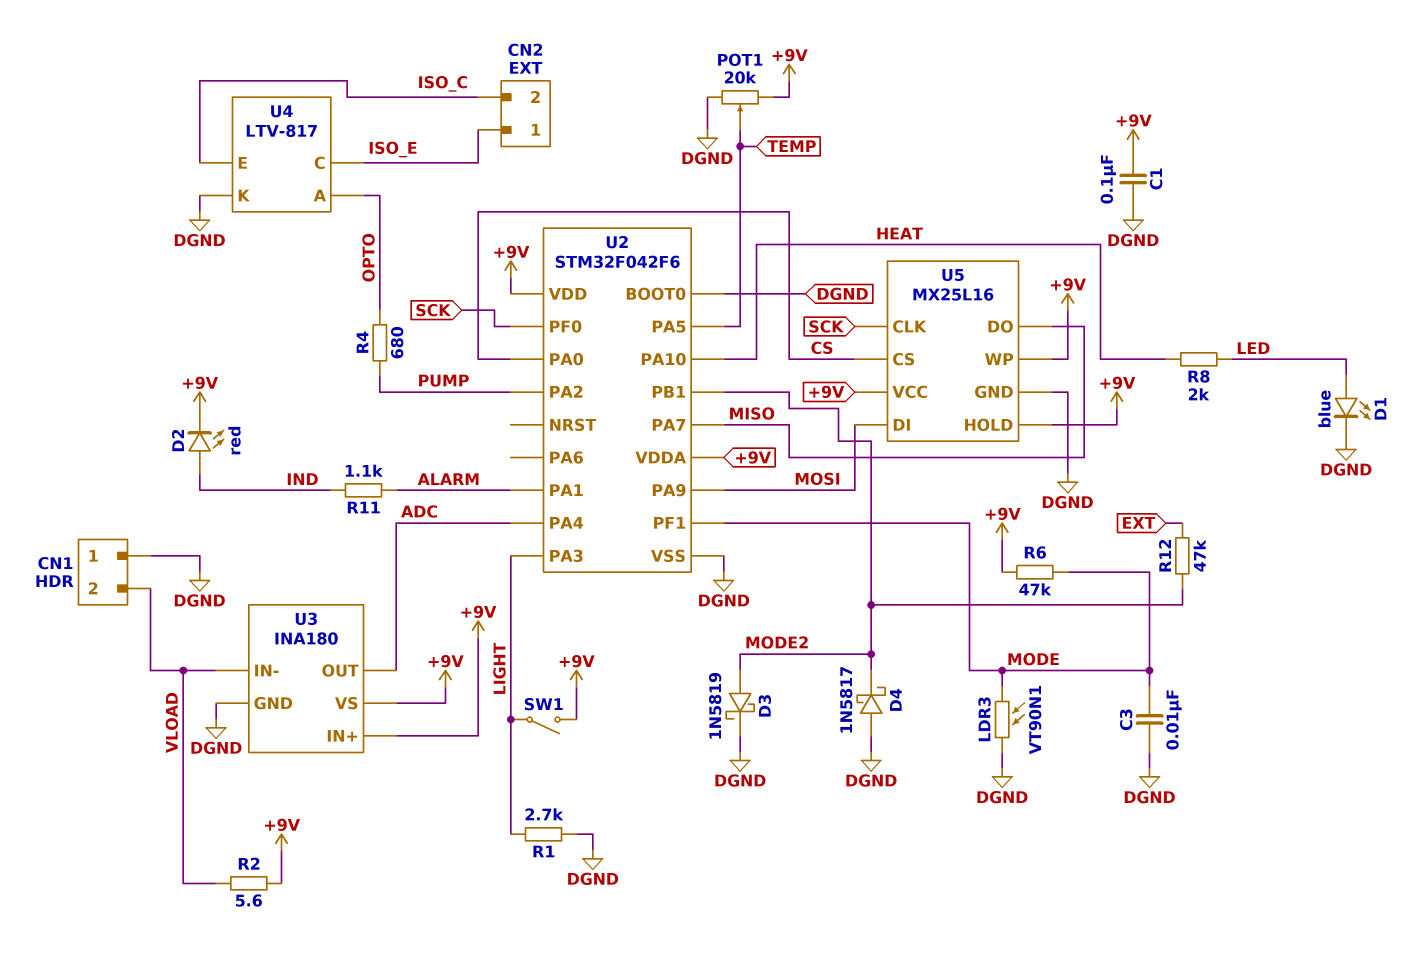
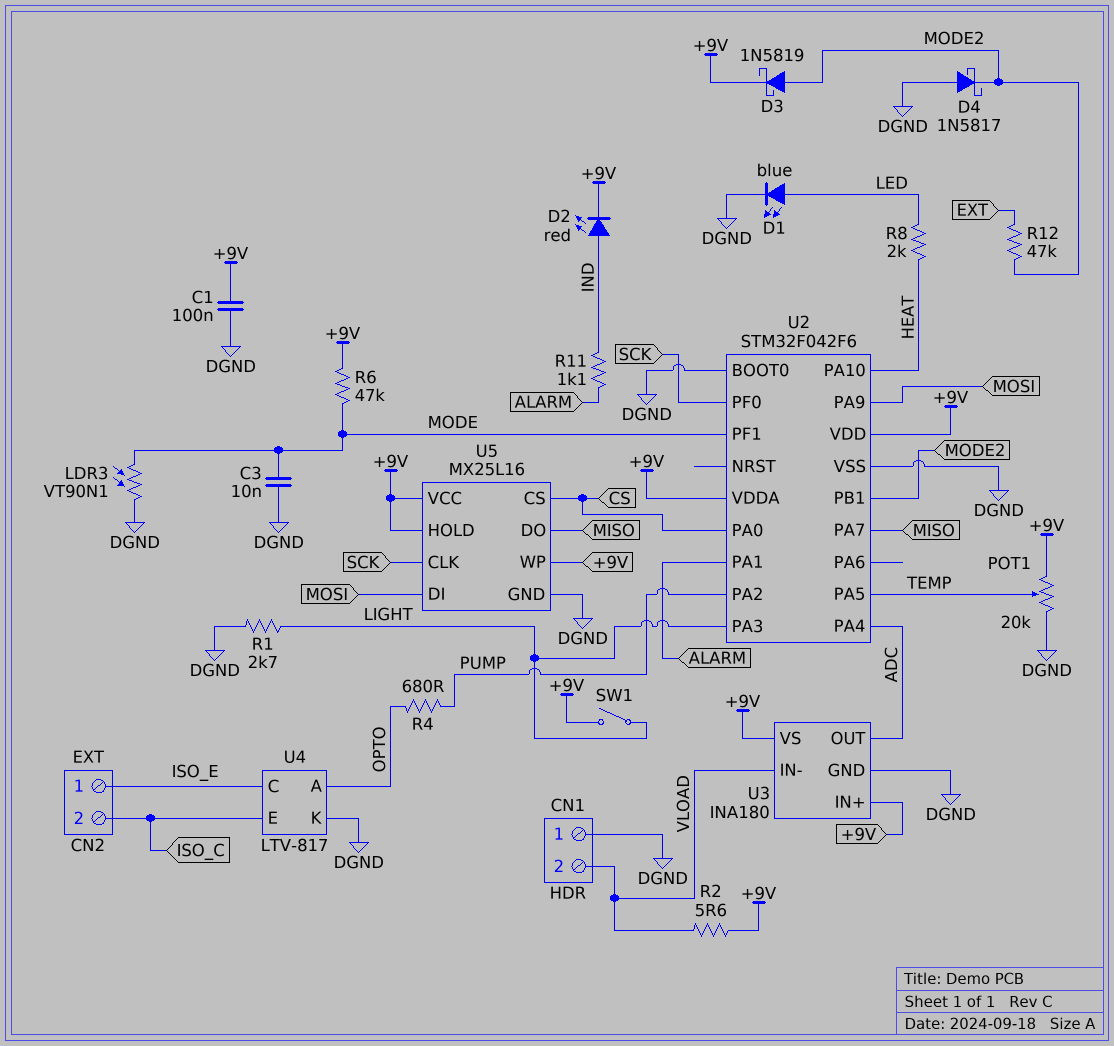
D3: schottky 1N5819 (A MODE2, K DGND) -> schottky 1N5819 (A MODE2, K +9V)

